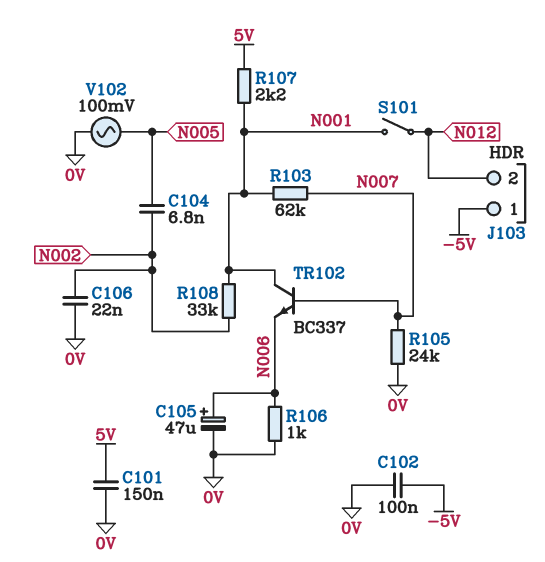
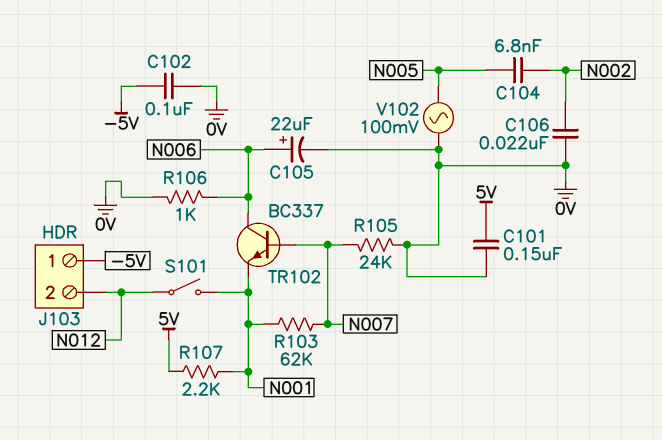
C105: 47uF (plus N006, minus 0V) -> 22uF (plus N006, minus 0V)
R108: 33k (N001, N002) -> none
TR102: NPN BC337 (B N007, C N001, E N006) -> NPN BC337 (B N007, C N006, E N001)

